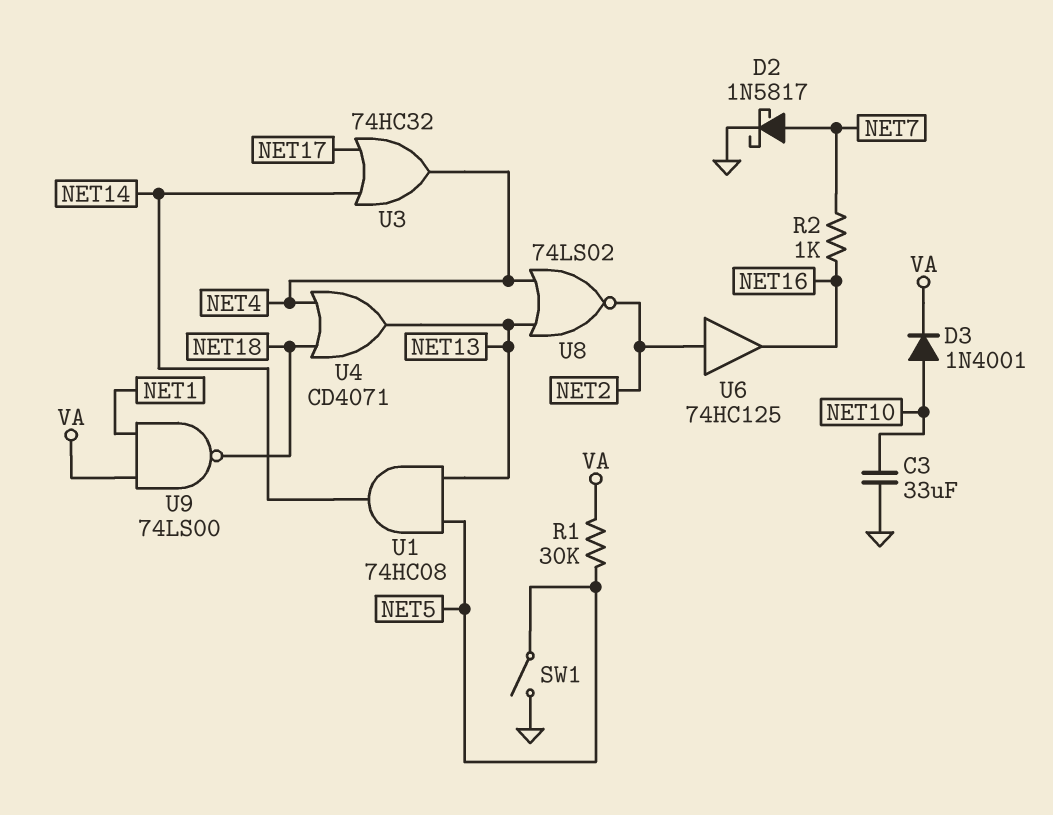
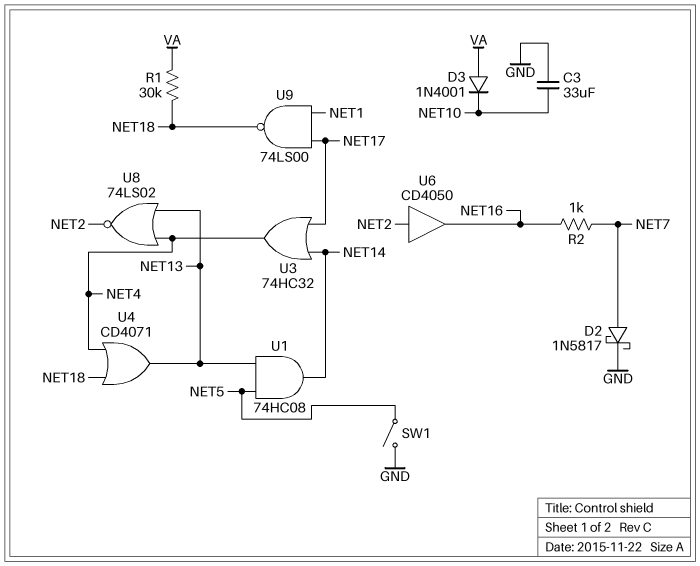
D3: diode 1N4001 (A NET10, K VA) -> diode 1N4001 (A VA, K NET10)
R1: 30k (NET5, VA) -> 30k (NET18, VA)
U6: buffer 74HC125 (in NET2, out NET16) -> buffer CD4050 (in NET2, out NET16)
U9: NAND 74LS00 (in NET1, in VA, out NET18) -> NAND 74LS00 (in NET1, in NET17, out NET18)

